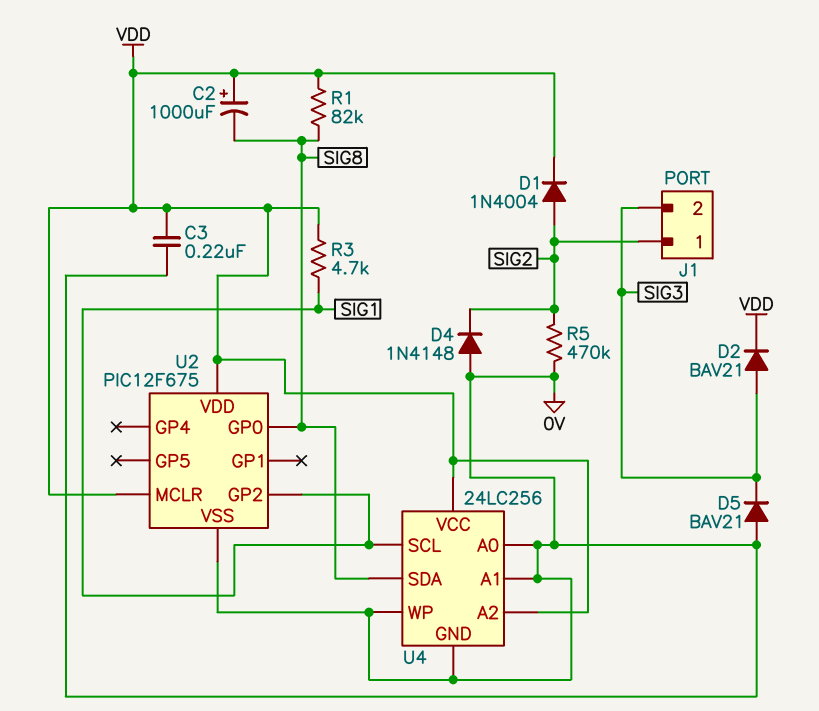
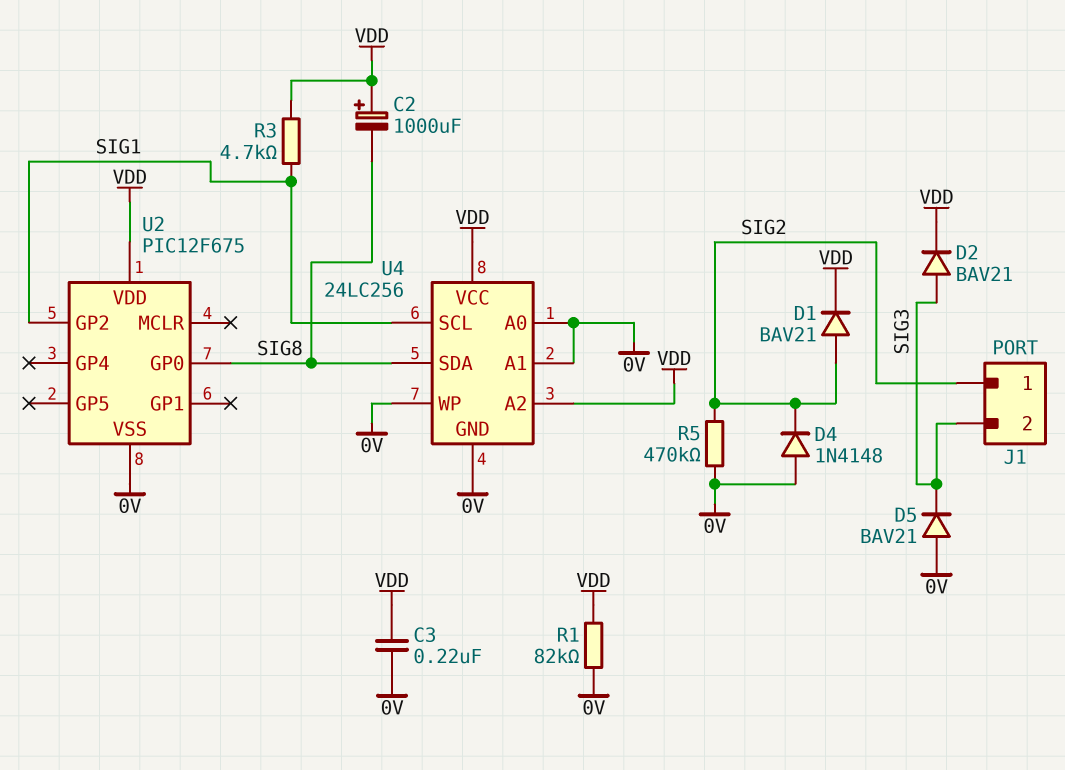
D1: diode 1N4004 (A SIG2, K VDD) -> diode BAV21 (A SIG2, K VDD)
R1: 82k (SIG8, VDD) -> 82k (0V, VDD)
U2 pin MCLR: VDD -> none

